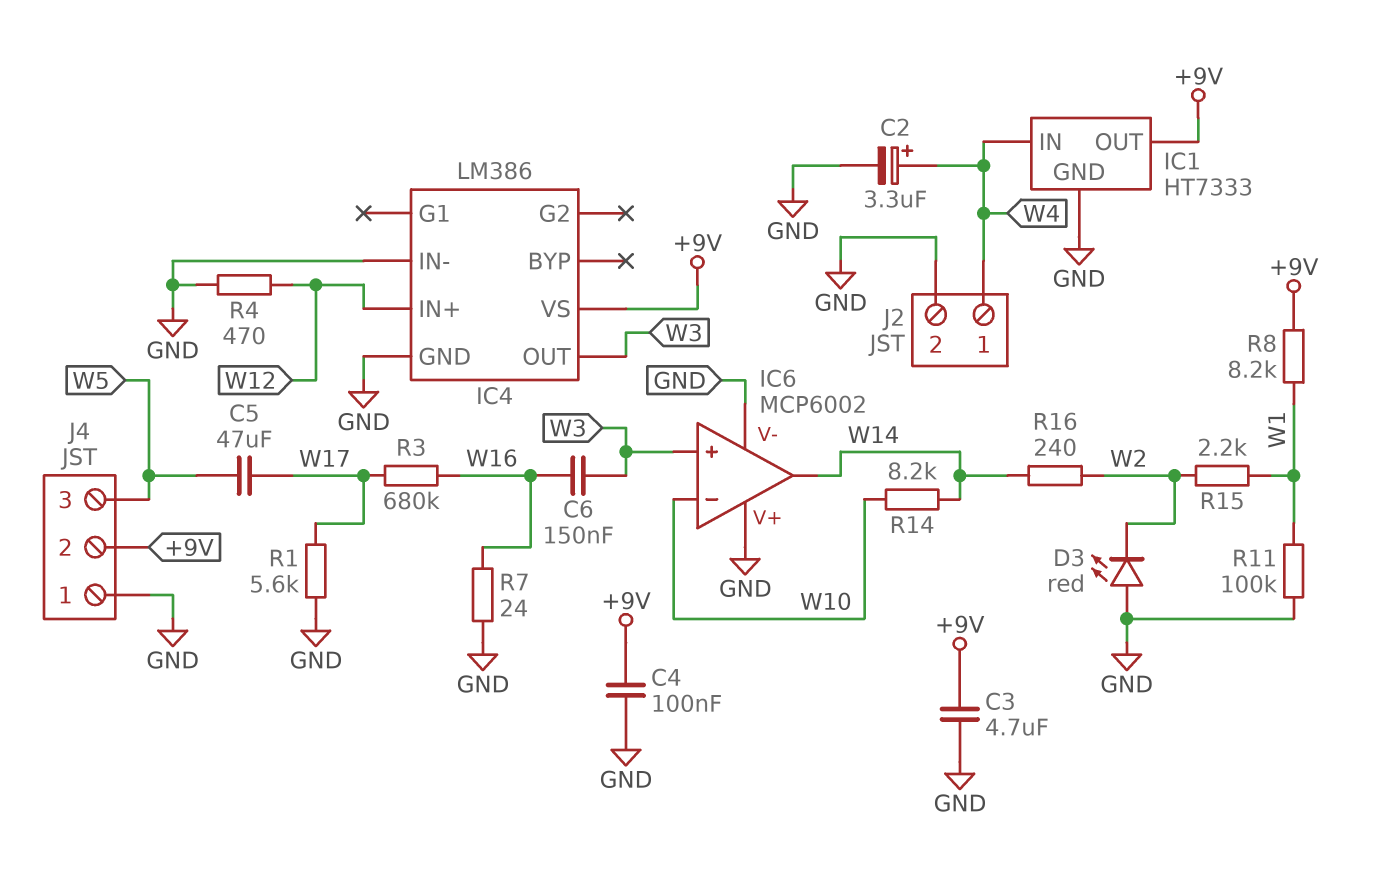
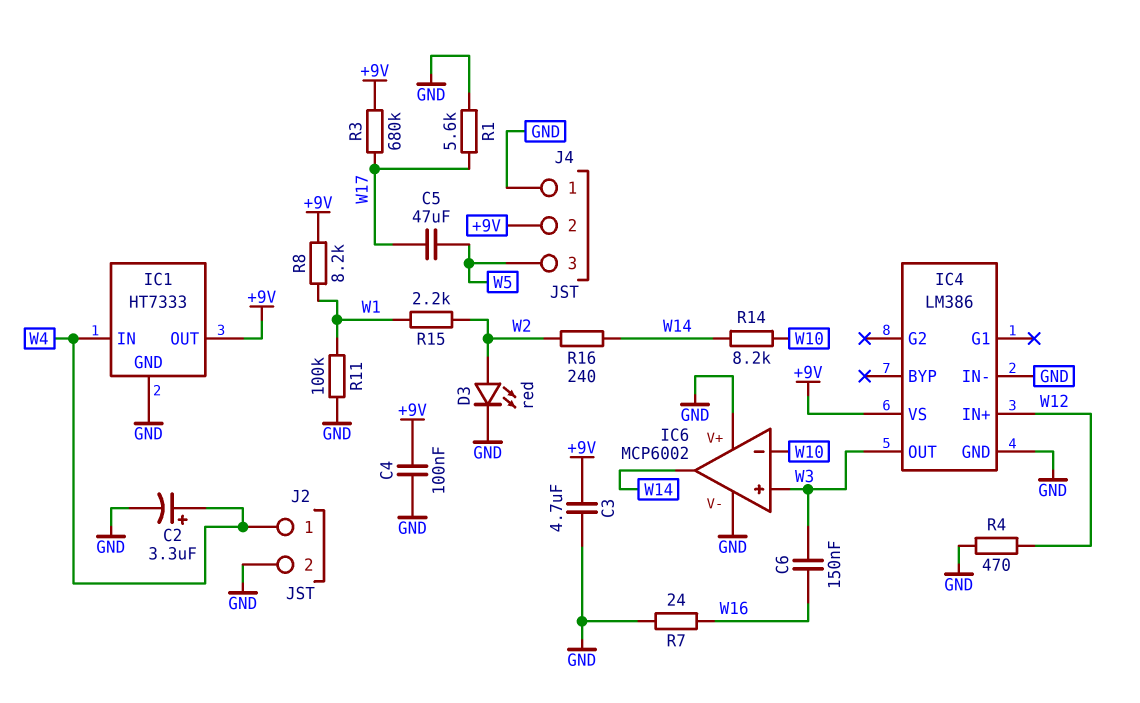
D3: LED red (A GND, K W2) -> LED red (A W2, K GND)
R3: 680k (W16, W17) -> 680k (+9V, W17)

